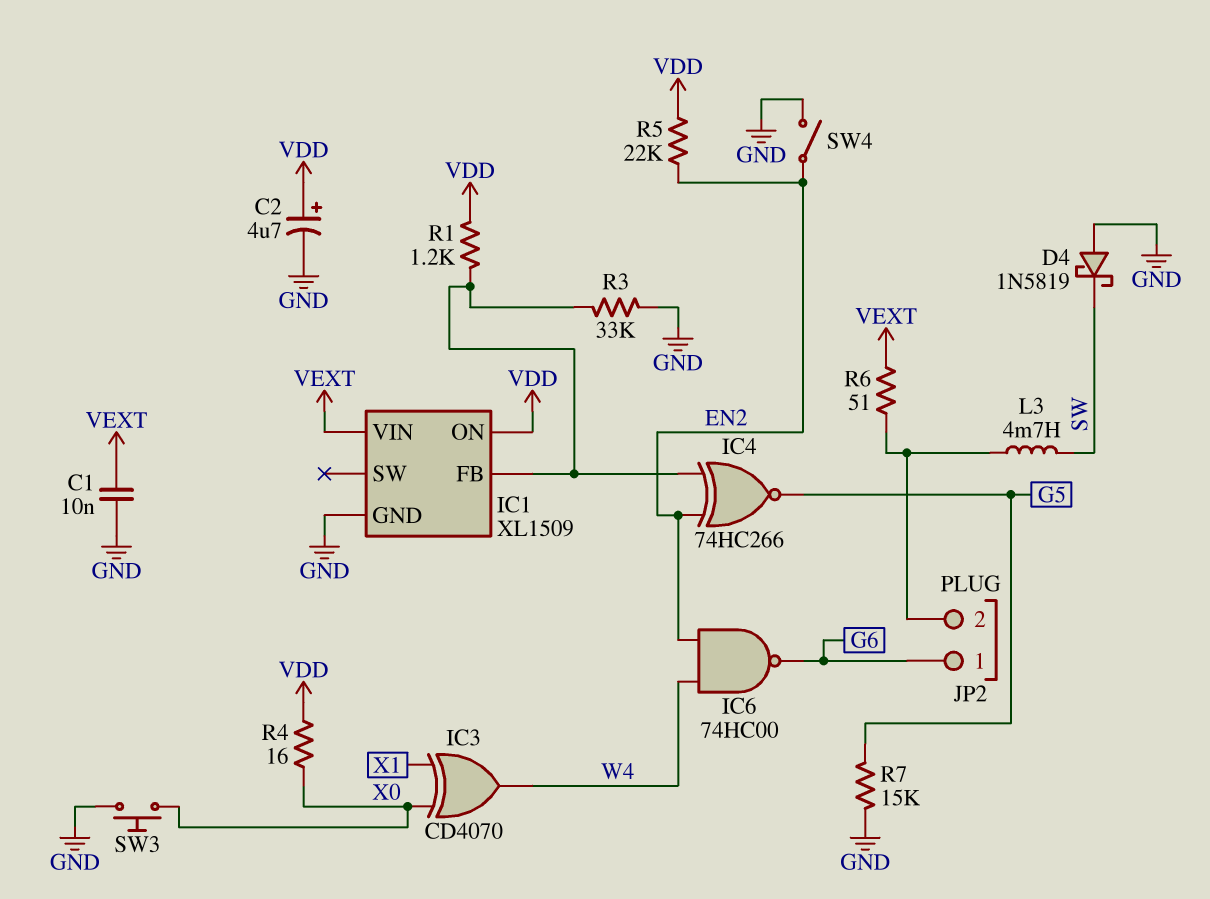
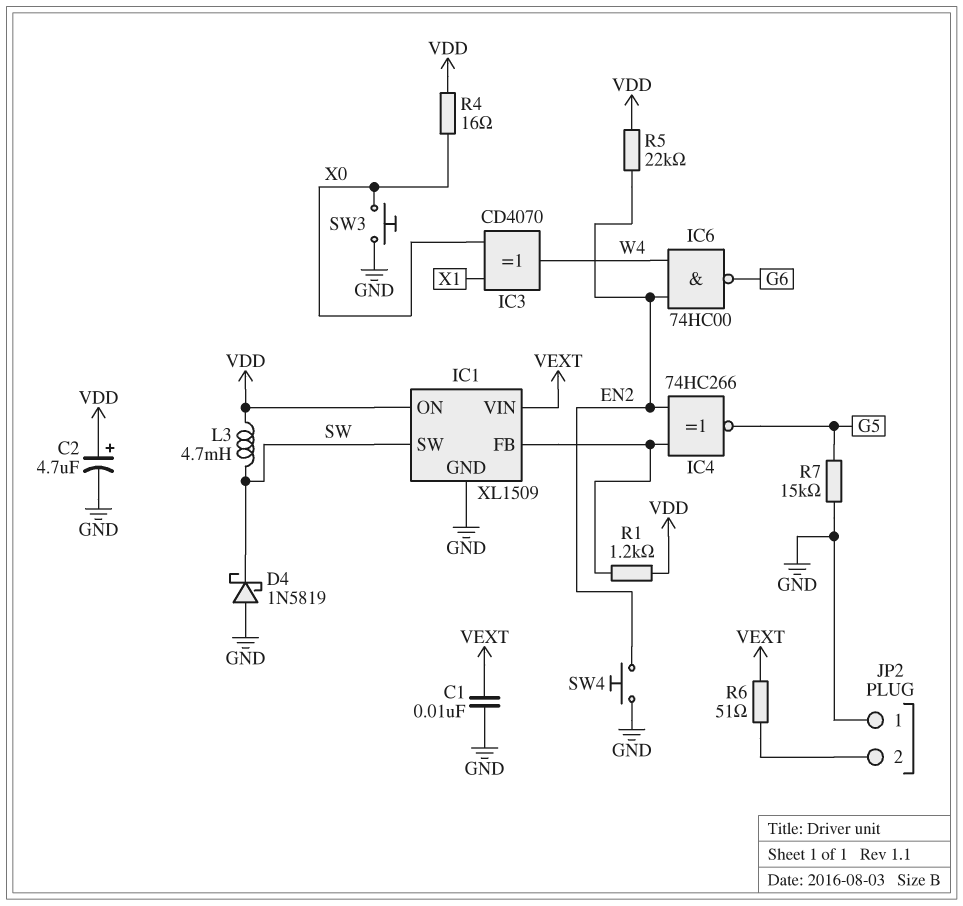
IC1 pin SW: none -> SW
JP2 pin 1: G6 -> GND
L3: 4.7mH (JP2/2, SW) -> 4.7mH (SW, VDD)
R3: 33k (GND, IC1/FB) -> none
SW4: switch (EN2, GND) -> button (EN2, GND)

